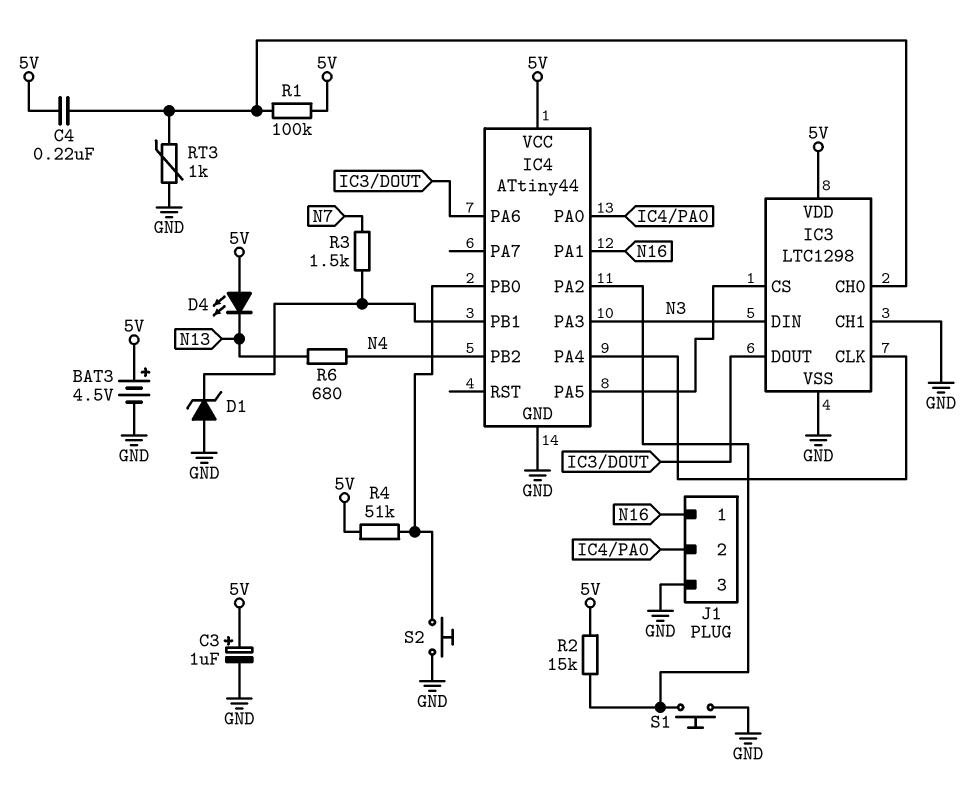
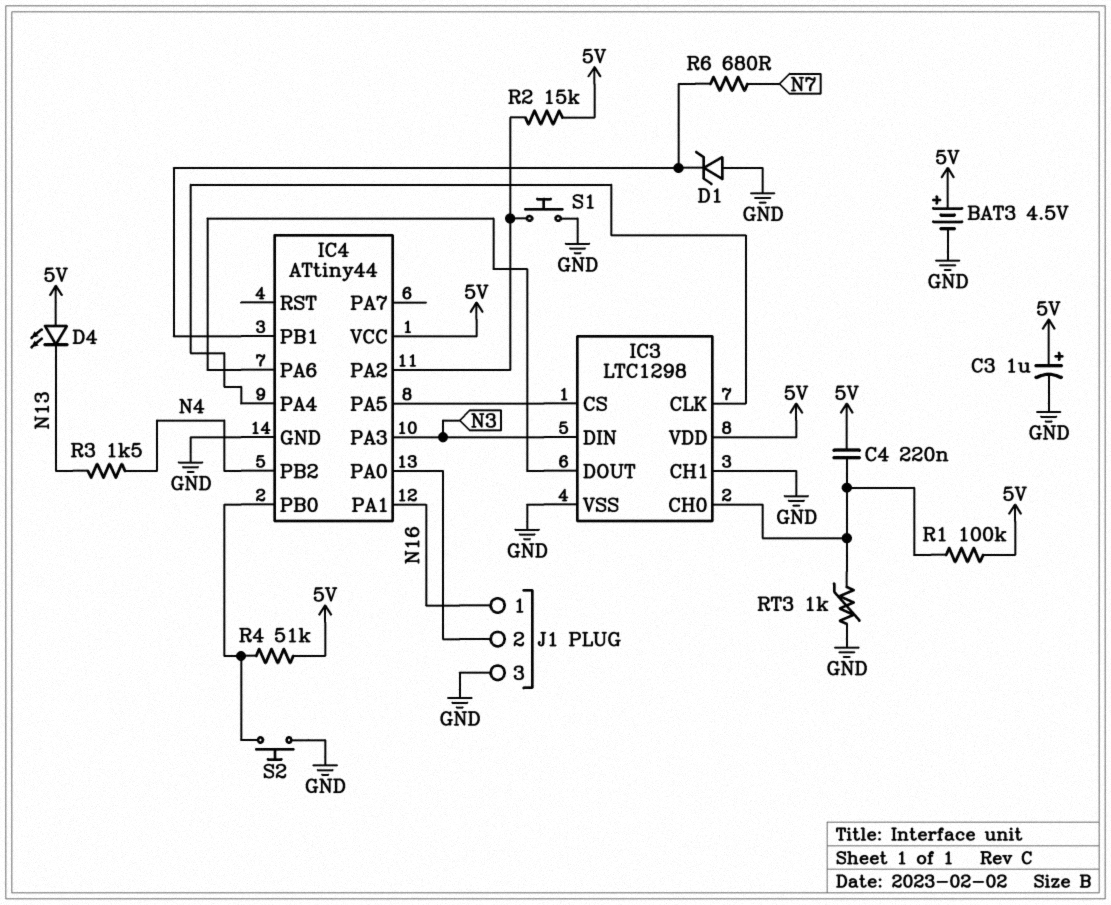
R3: 1.5k (IC4/PB1, N7) -> 1.5k (N4, N13)
R6: 680 (N4, N13) -> 680 (IC4/PB1, N7)

